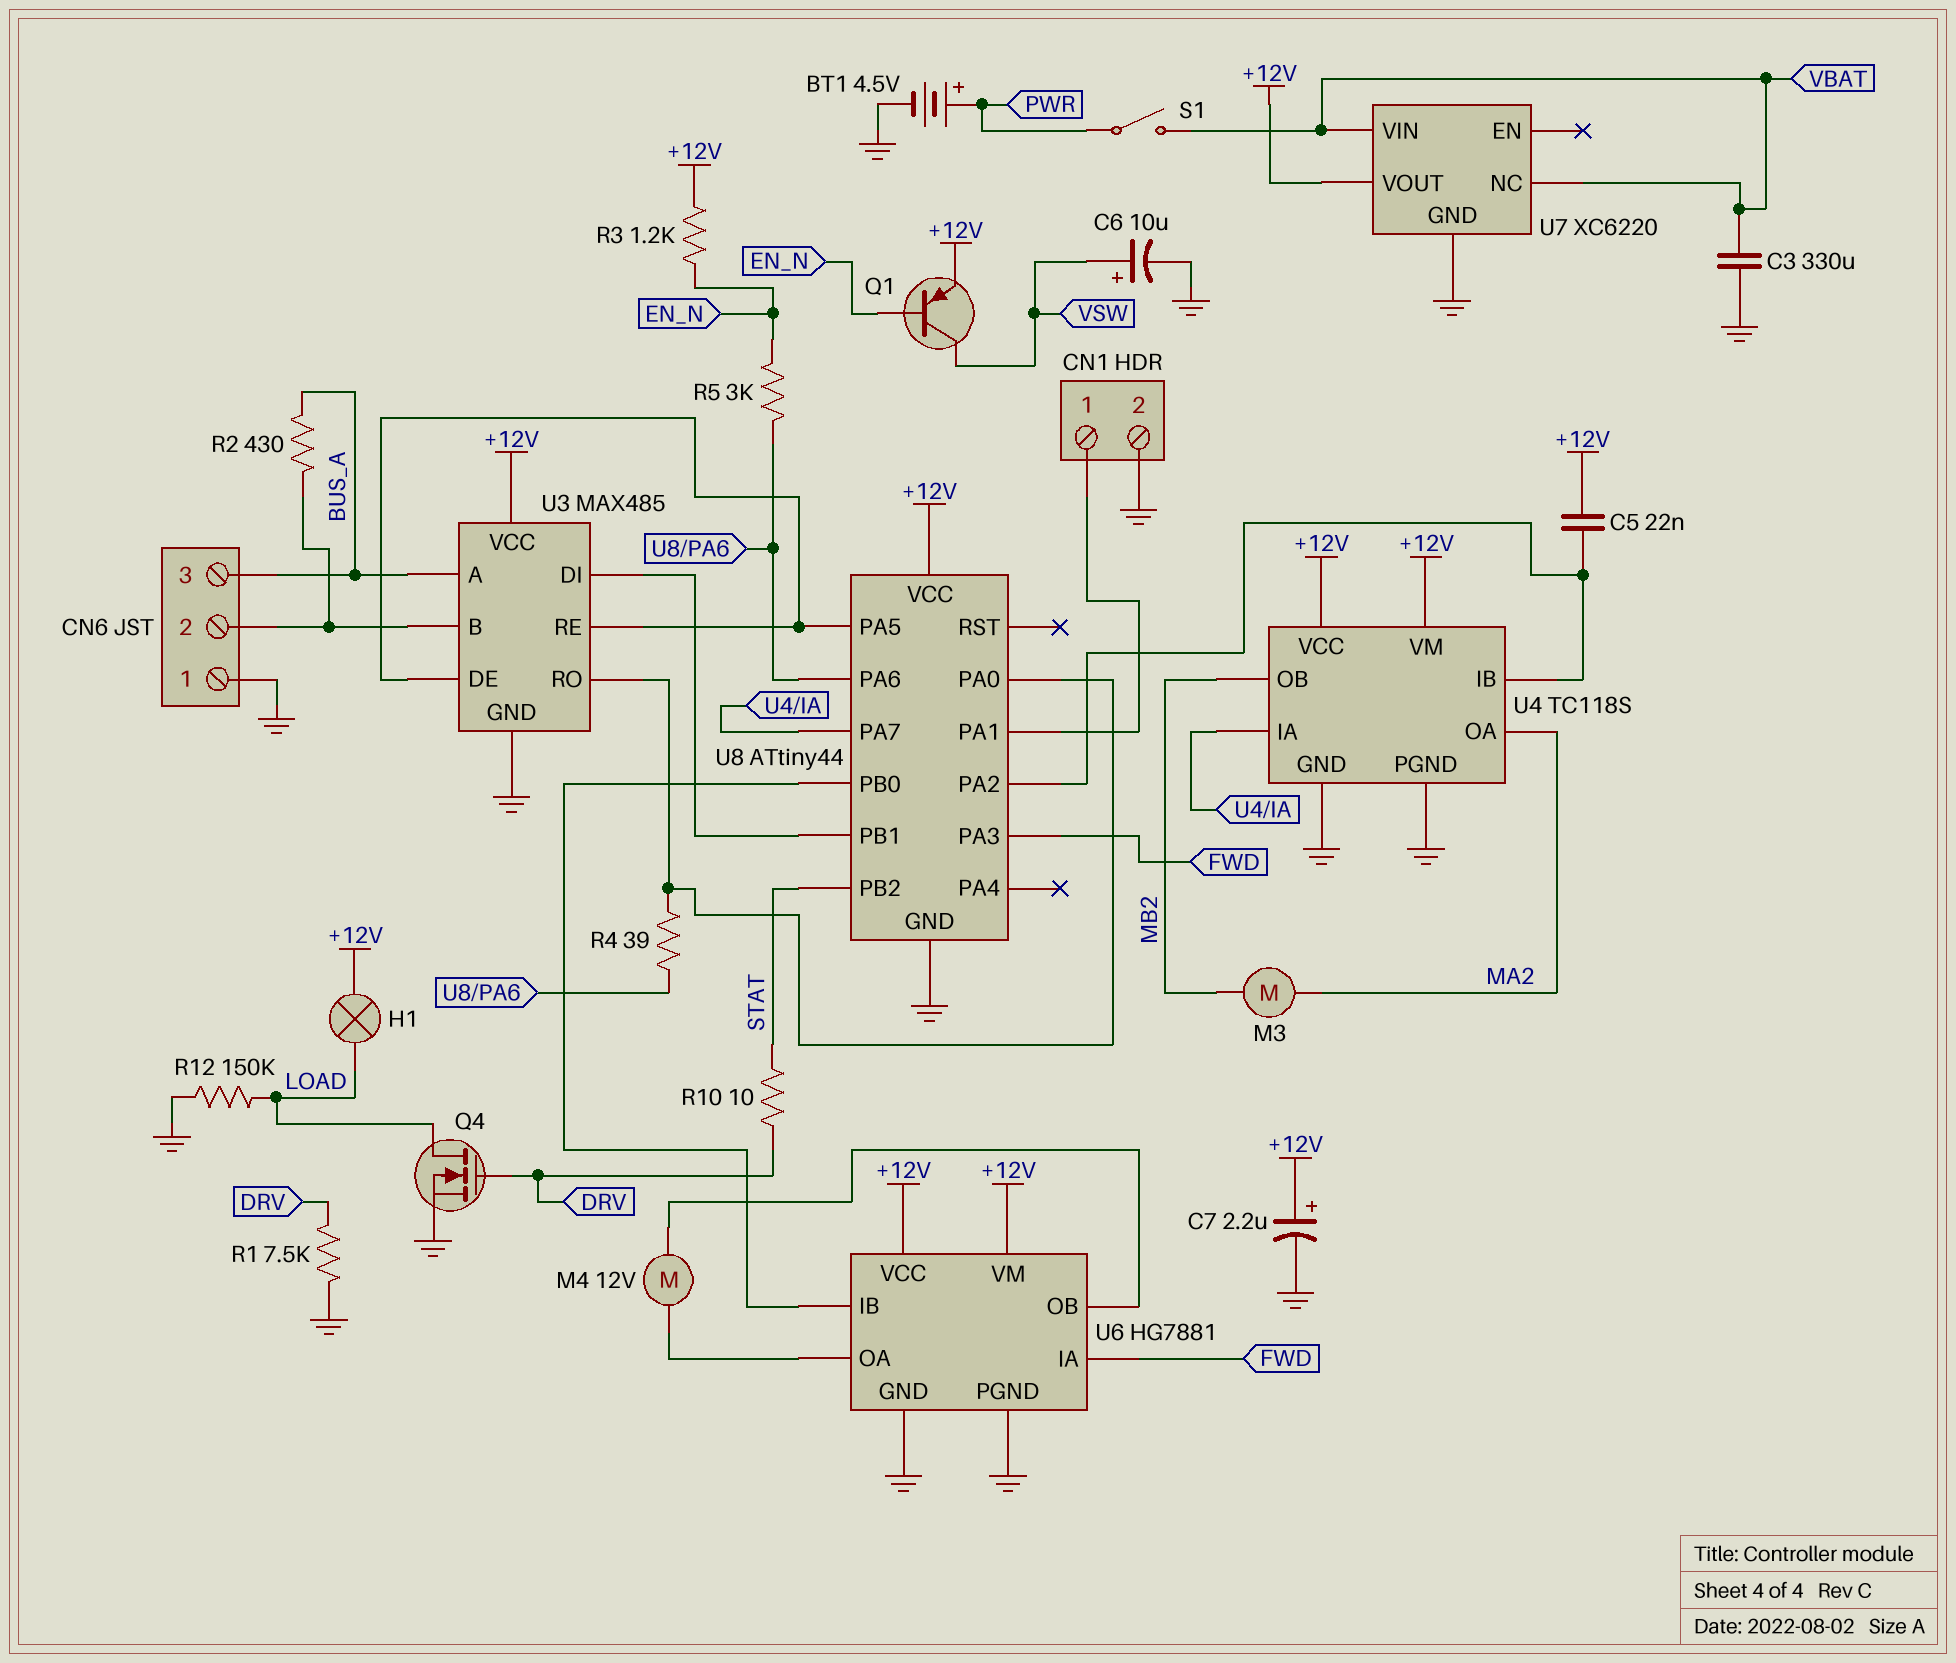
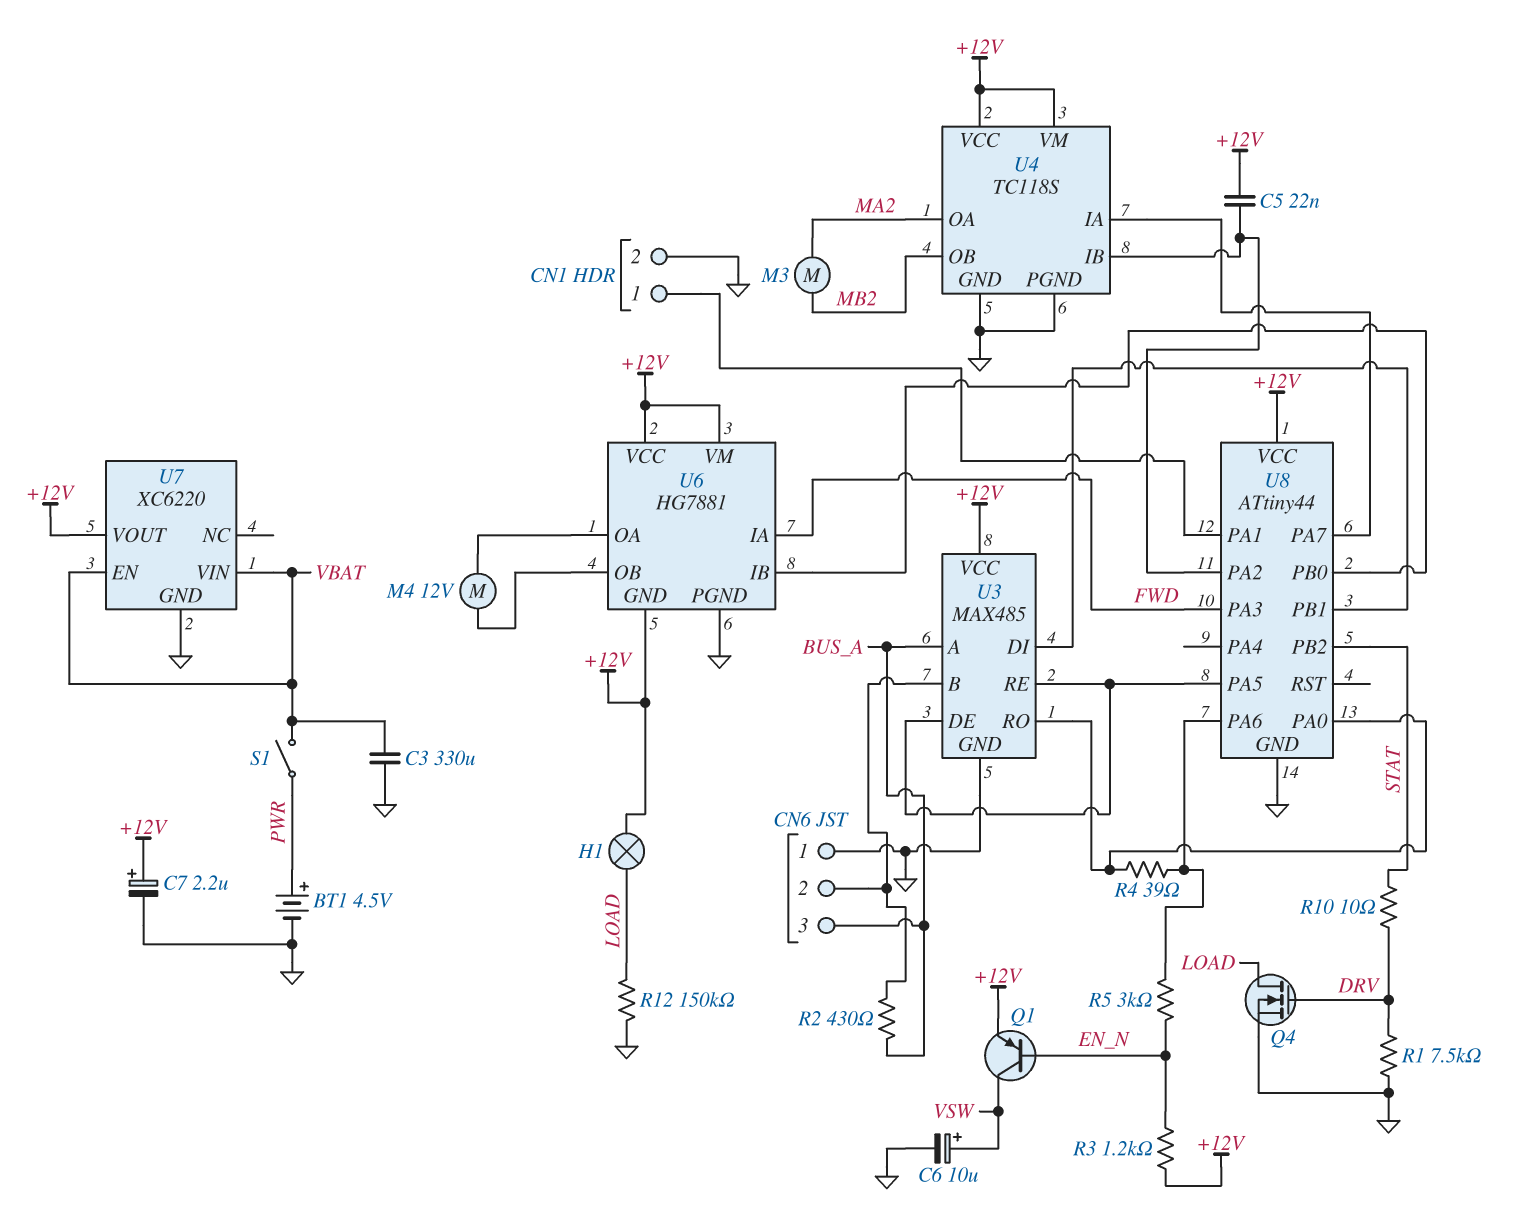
U6 pin GND: GND -> +12V
U7 pin EN: none -> VBAT
U7 pin NC: VBAT -> none

